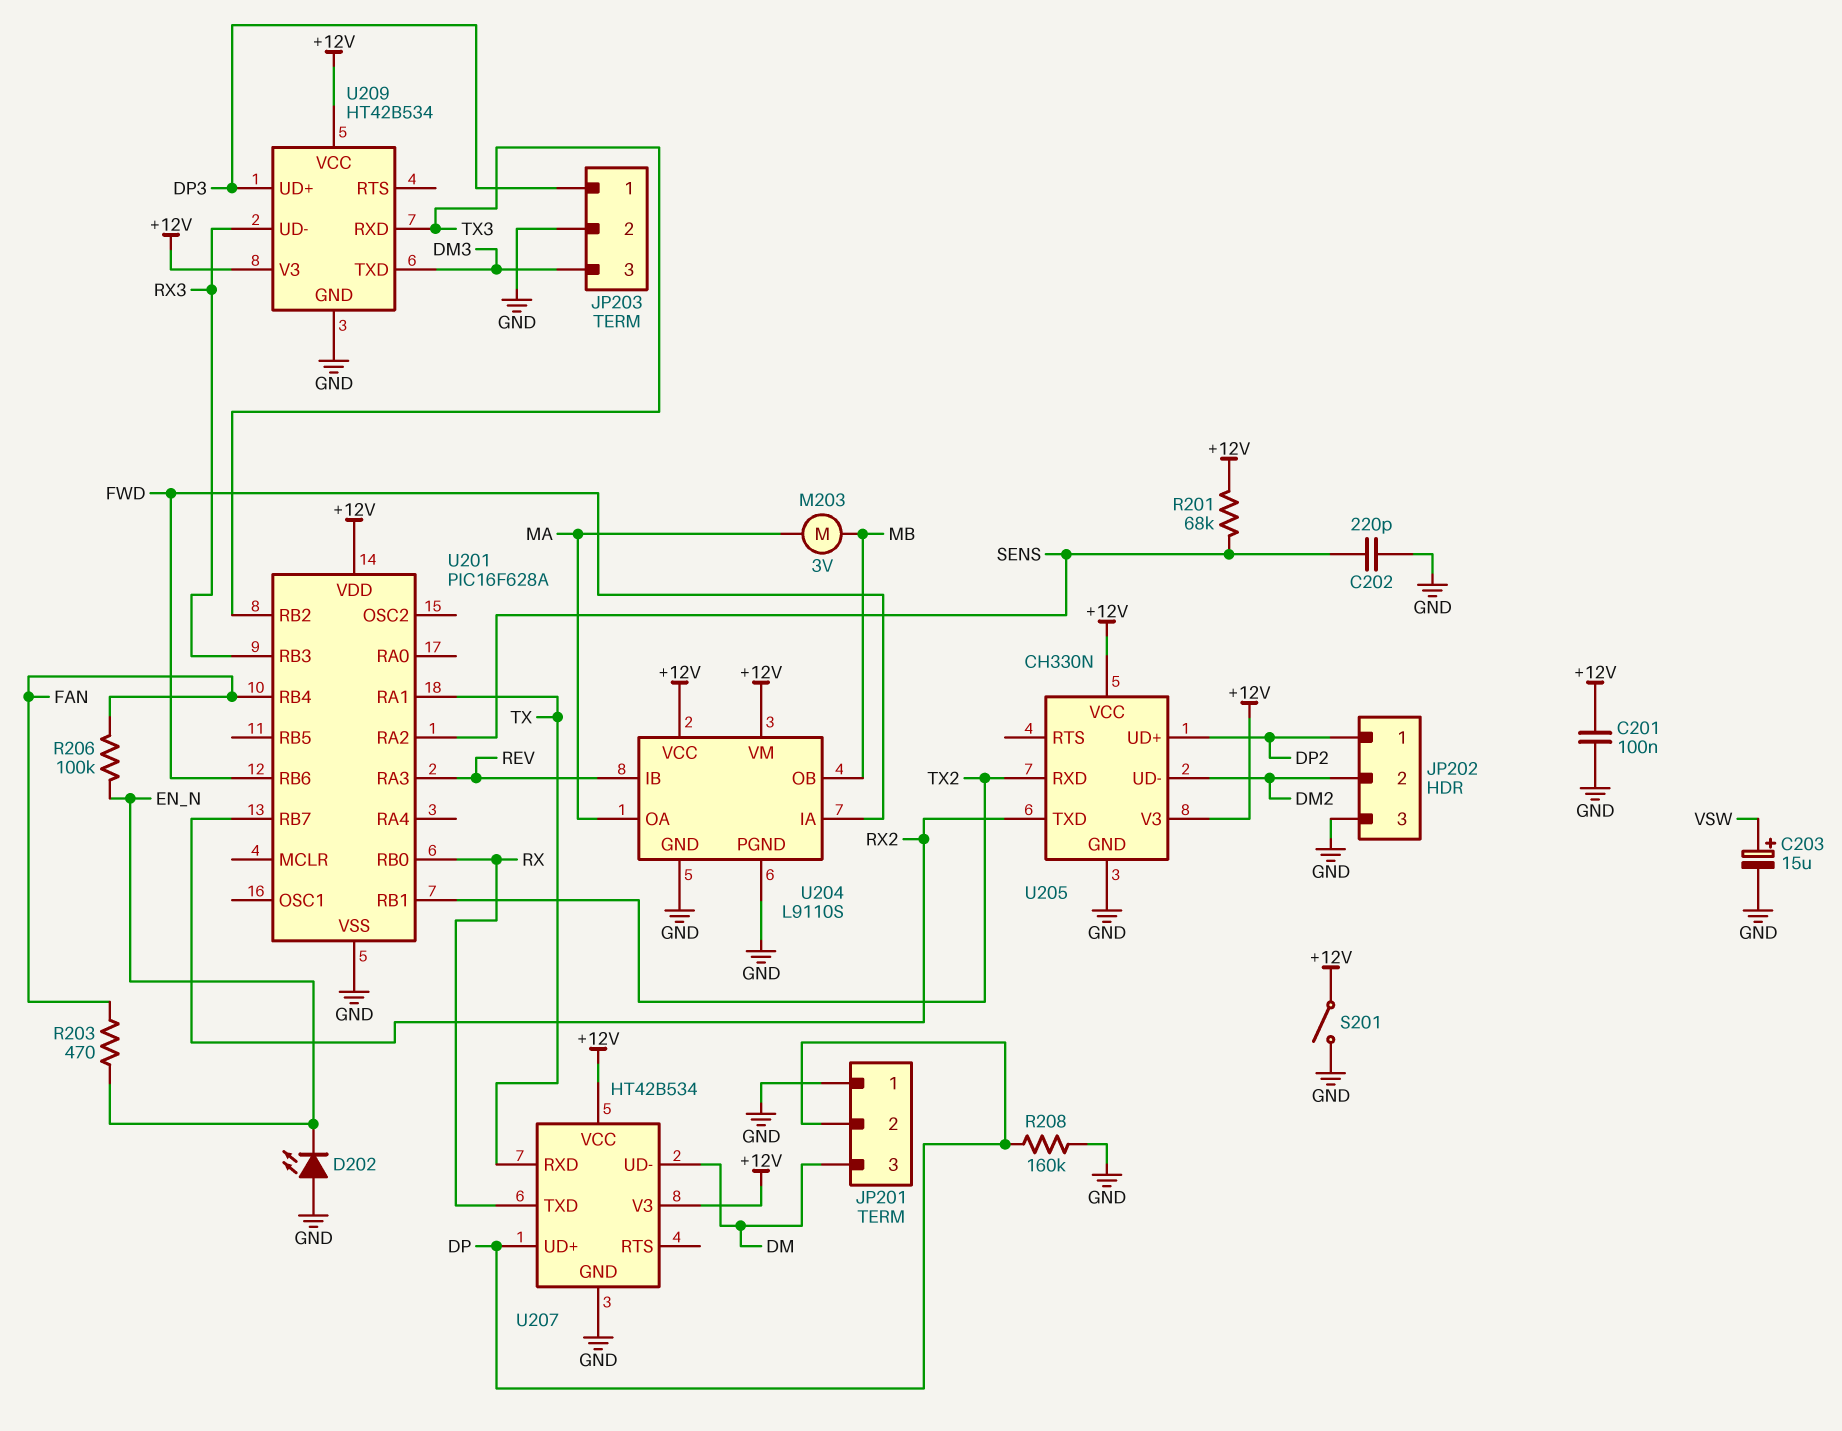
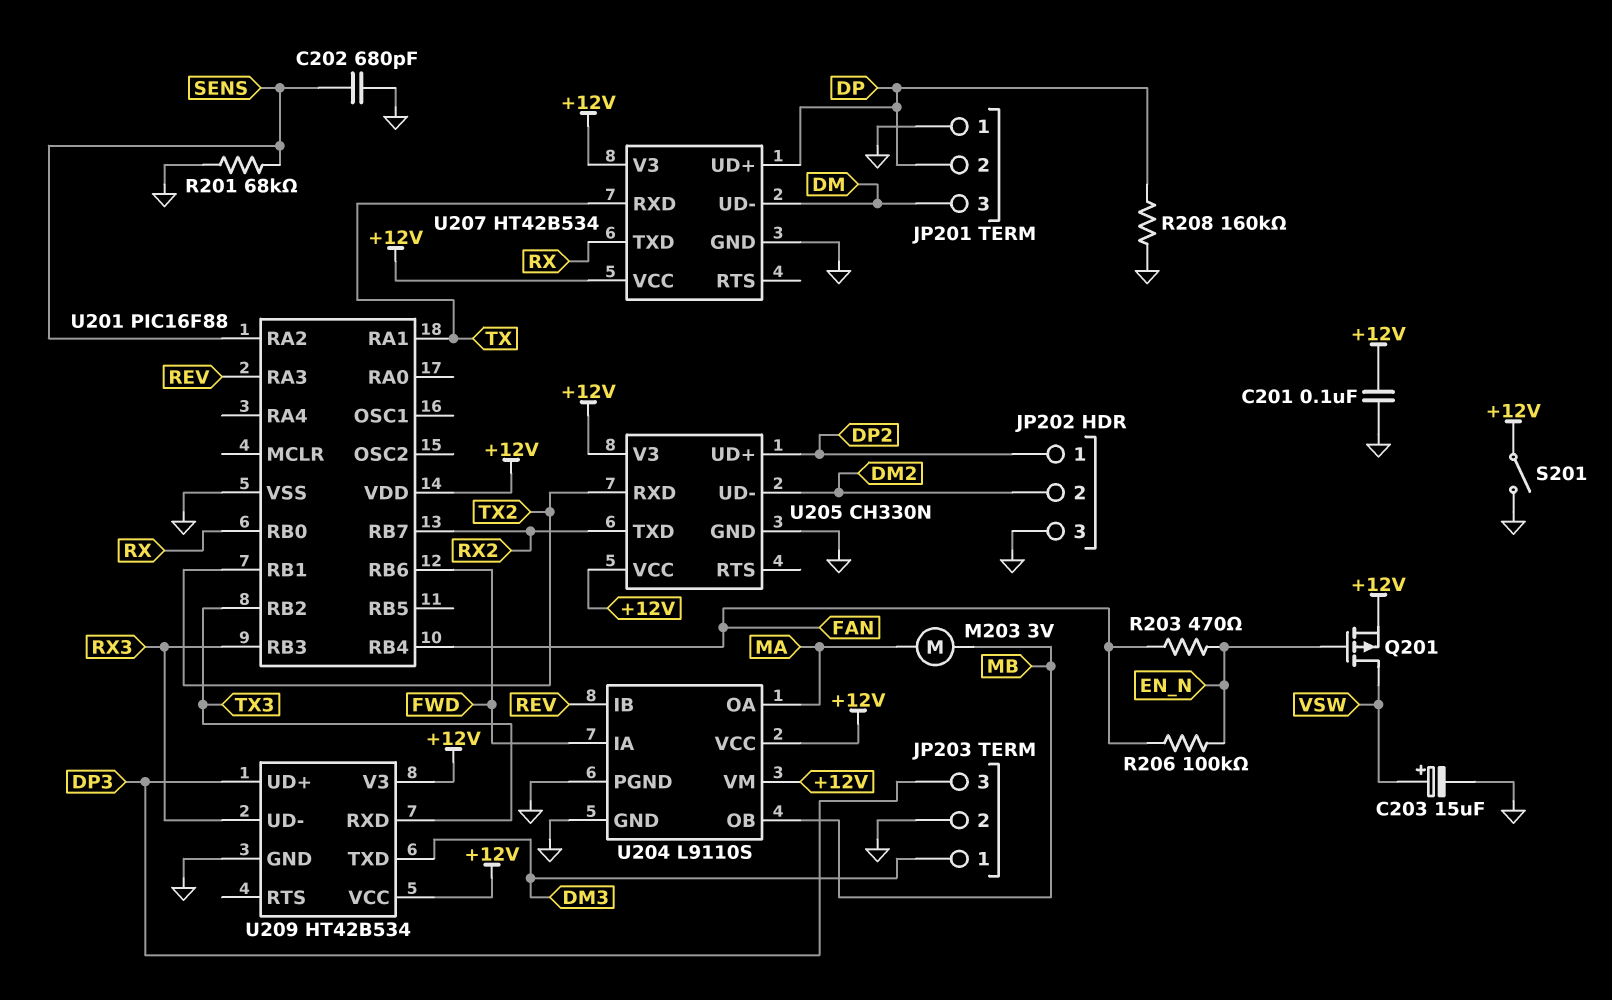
C202: 220pF (GND, SENS) -> 680pF (GND, SENS)
D202: LED (A GND, K EN_N) -> none
JP203 pin 1: DP3 -> DM3
JP203 pin 3: DM3 -> DP3
Q201: none -> PMOS (G EN_N, D VSW, S +12V)
R201: 68k (+12V, SENS) -> 68k (GND, SENS)
U201: PIC16F628A -> PIC16F88

